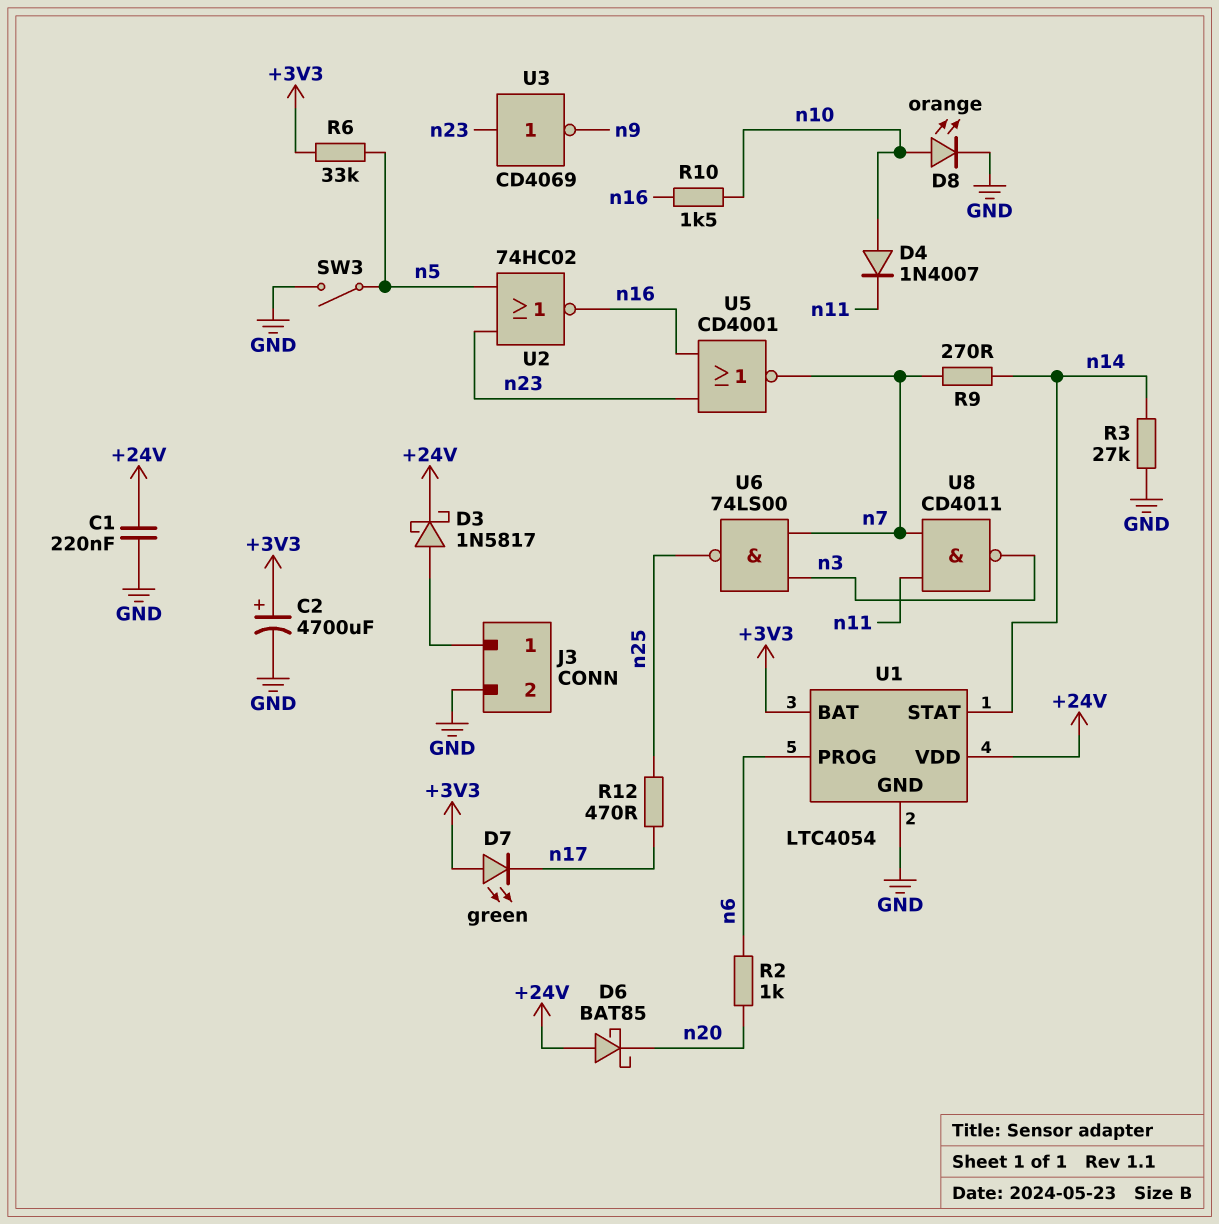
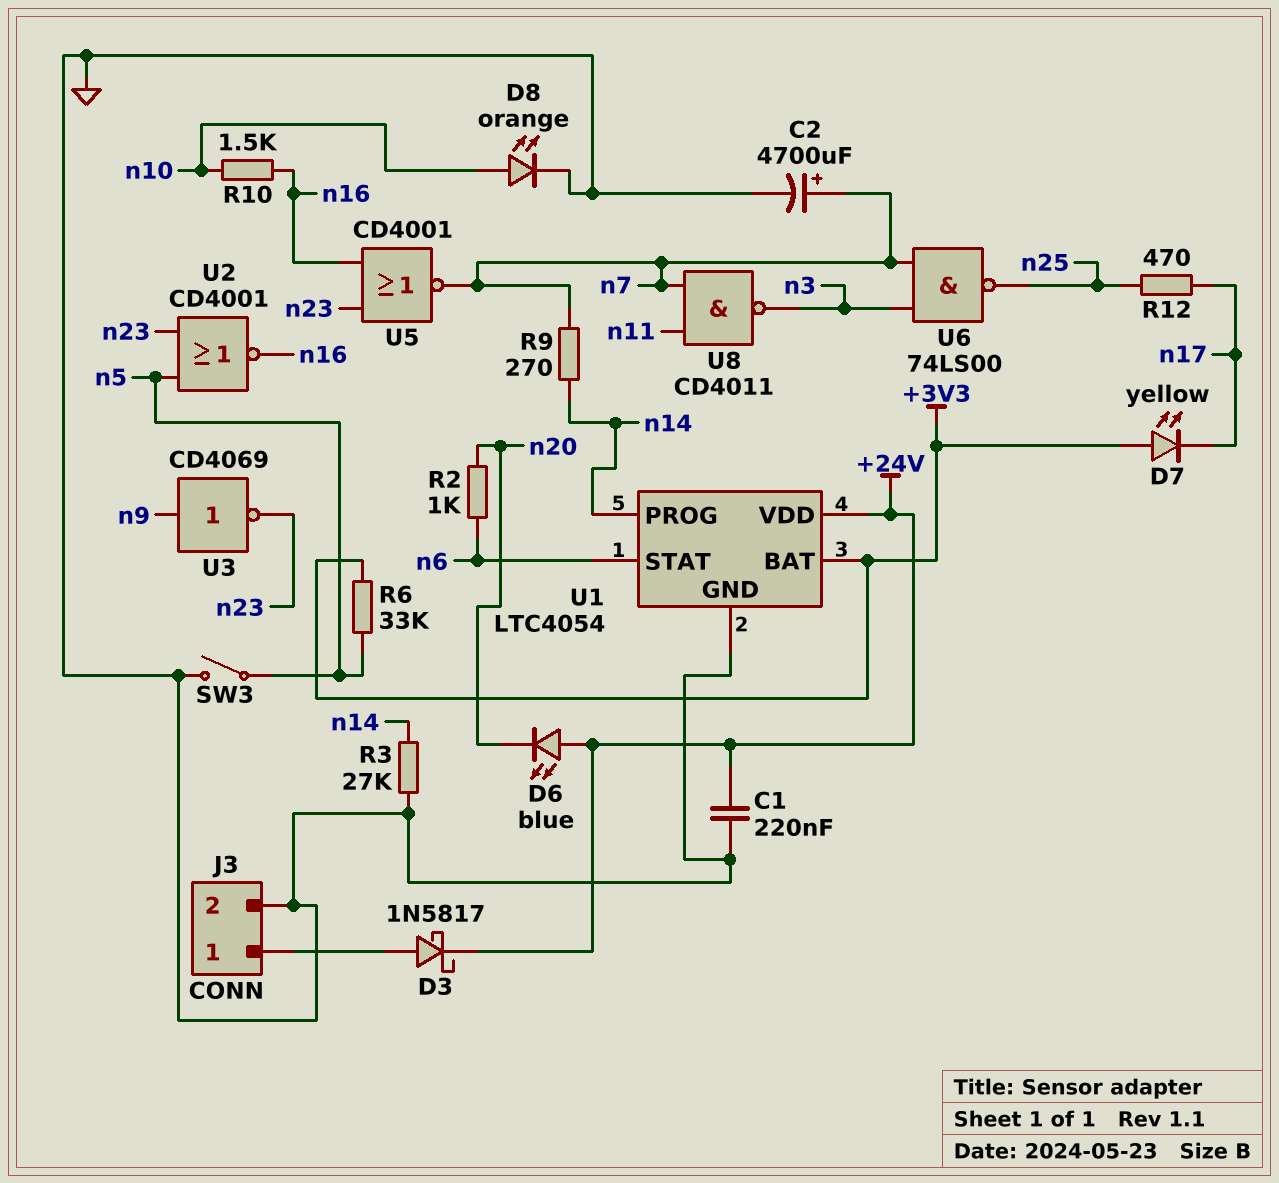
C2: 4700uF (plus +3V3, minus GND) -> 4700uF (plus n7, minus GND)
D4: diode 1N4007 (A n10, K n11) -> none
D6: schottky BAT85 (A +24V, K n20) -> LED blue (A +24V, K n20)
D7: LED green (A +3V3, K n17) -> LED yellow (A +3V3, K n17)
U1 pin PROG: n6 -> n14
U1 pin STAT: n14 -> n6
U2: NOR 74HC02 (in n5, in n23, out n16) -> NOR CD4001 (in n5, in n23, out n16)
U3: NOT CD4069 (in n23, out n9) -> NOT CD4069 (in n9, out n23)

